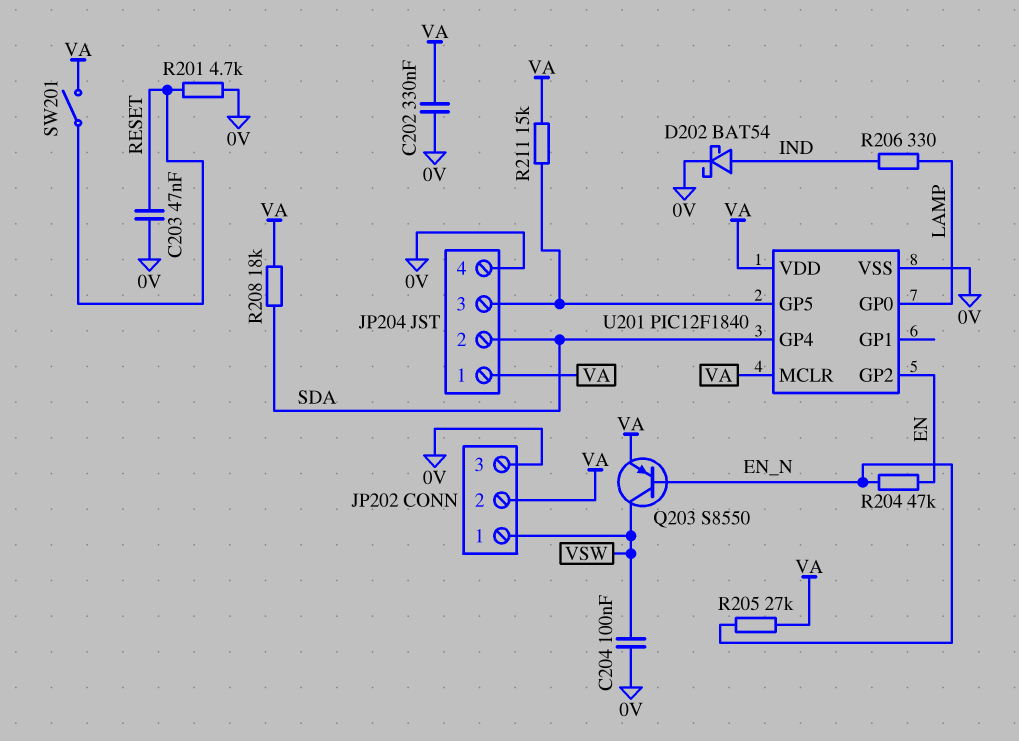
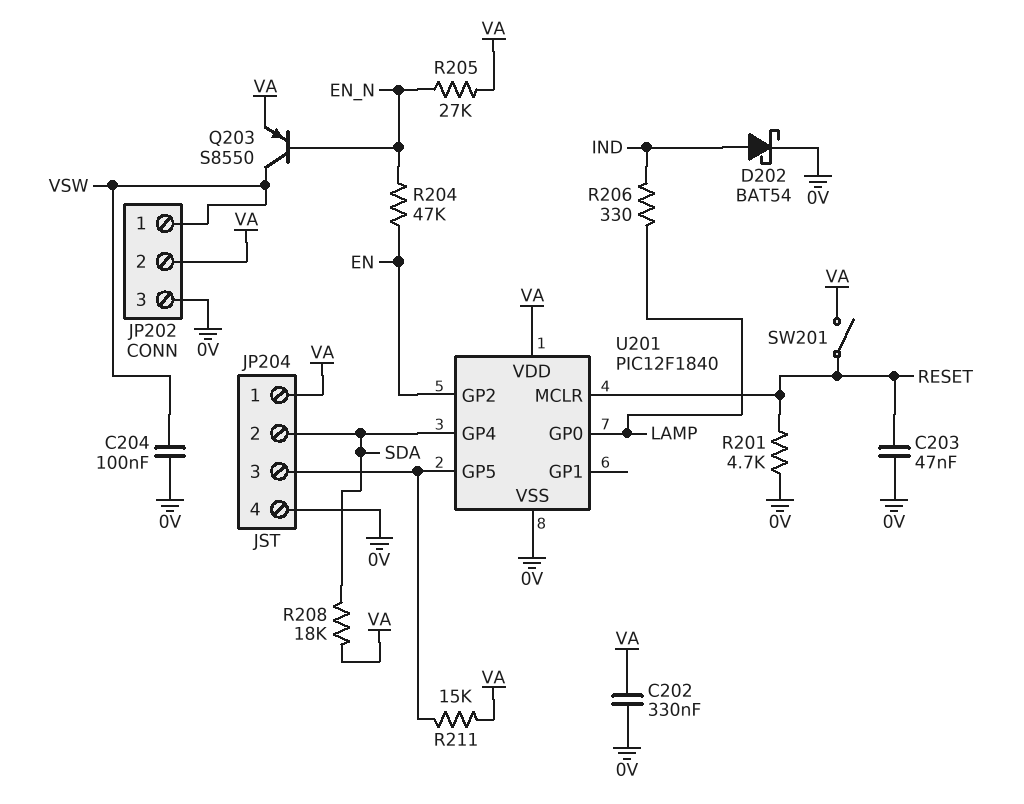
U201 pin MCLR: VA -> RESET

